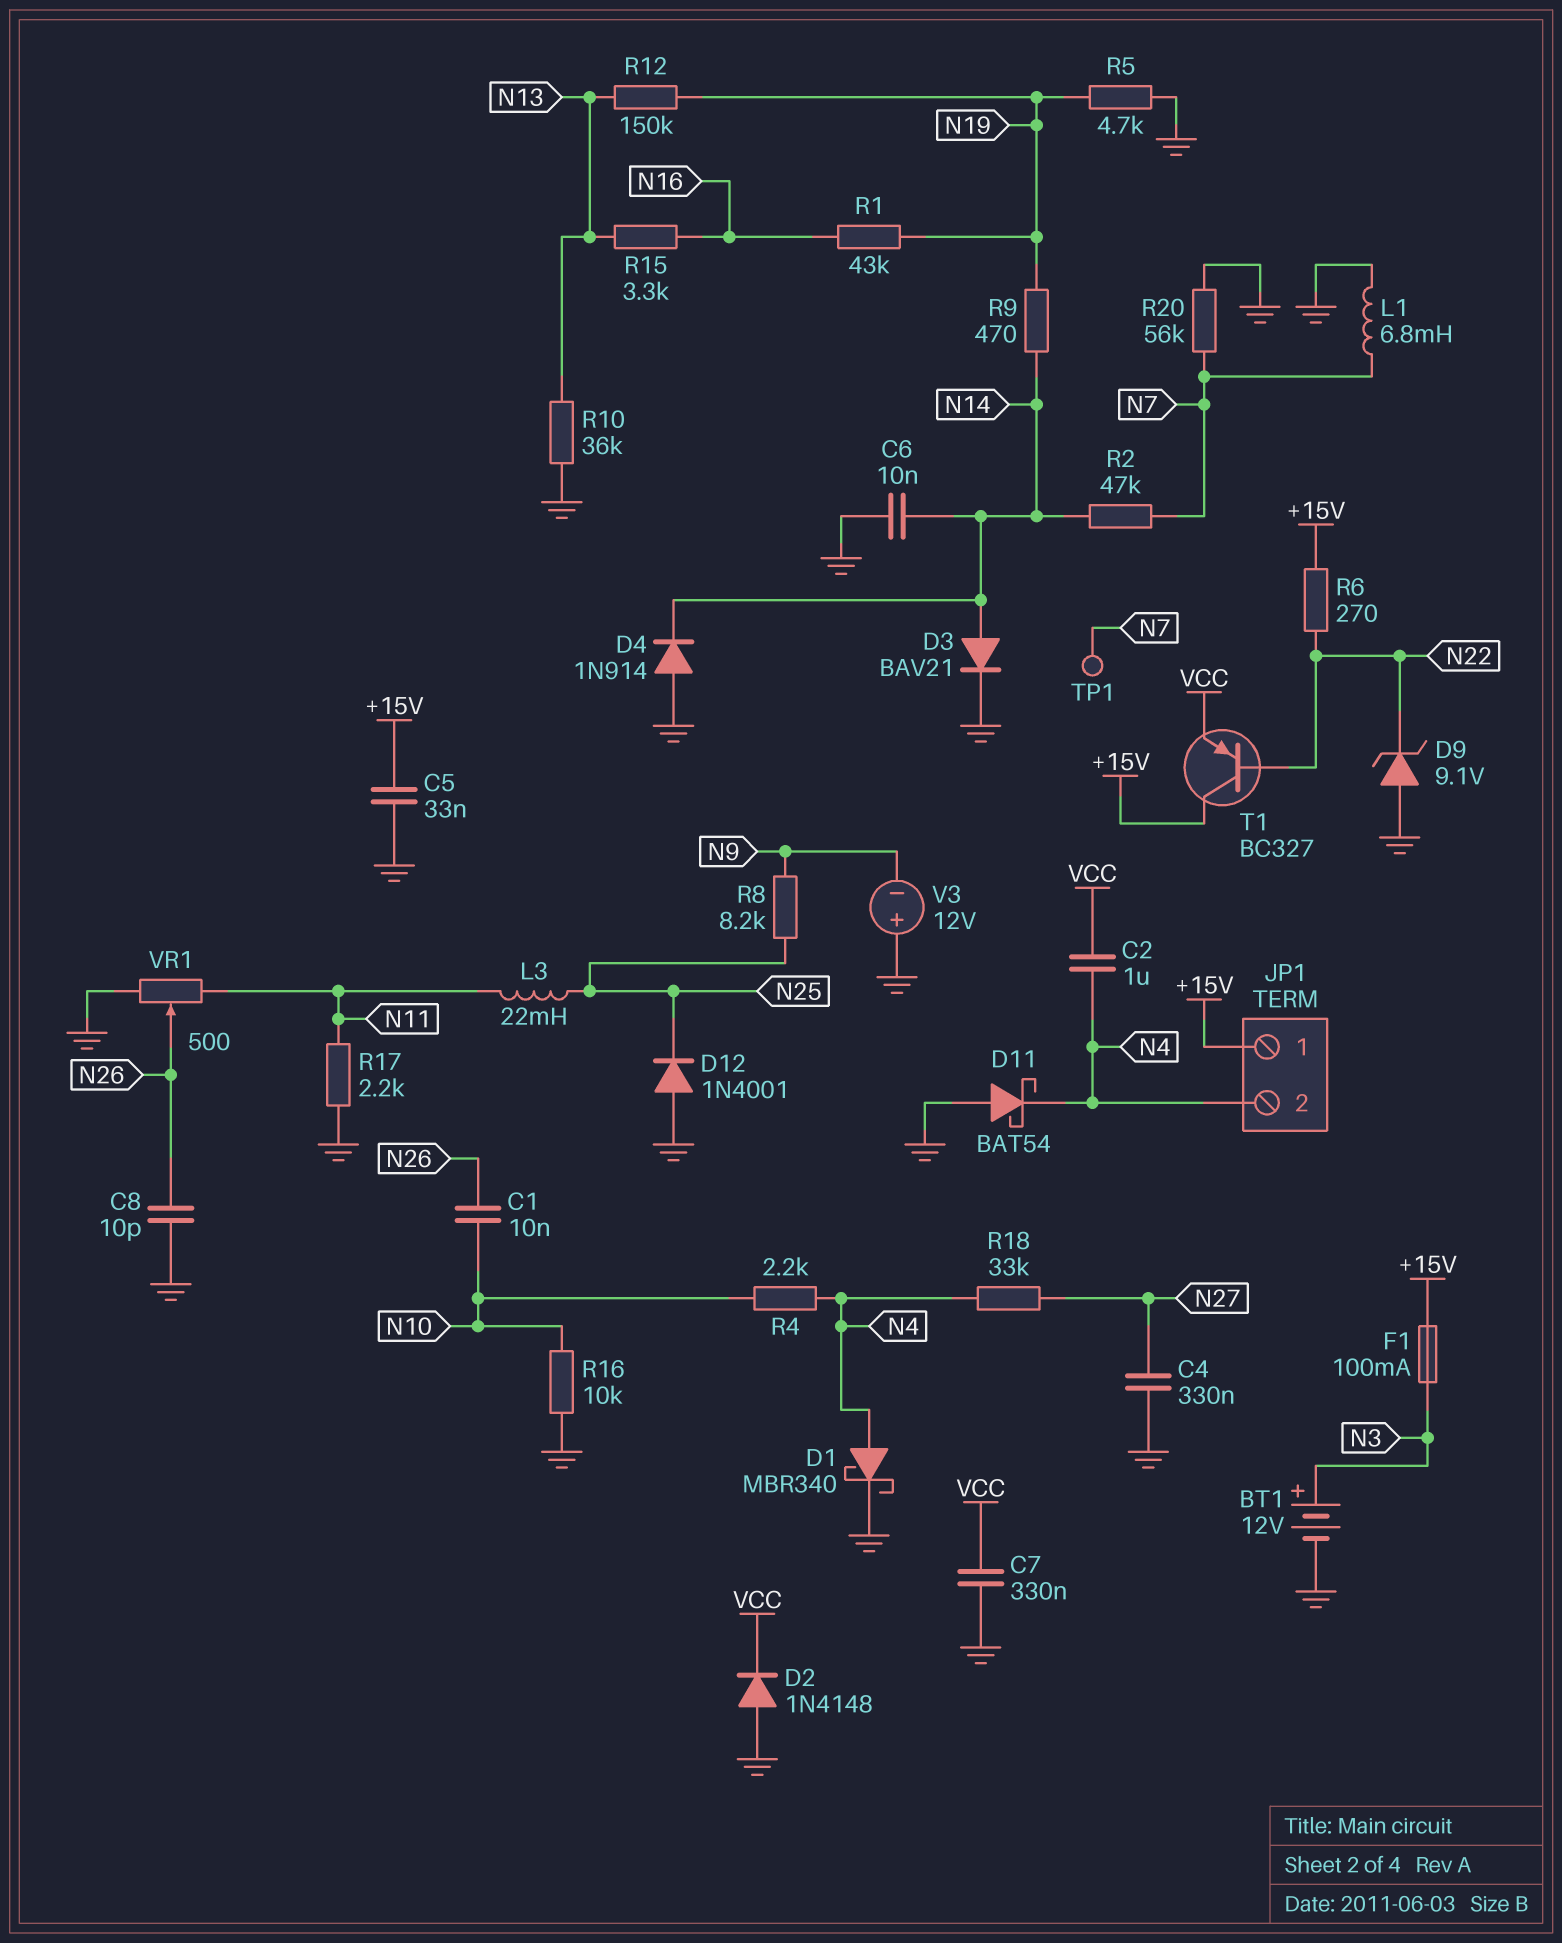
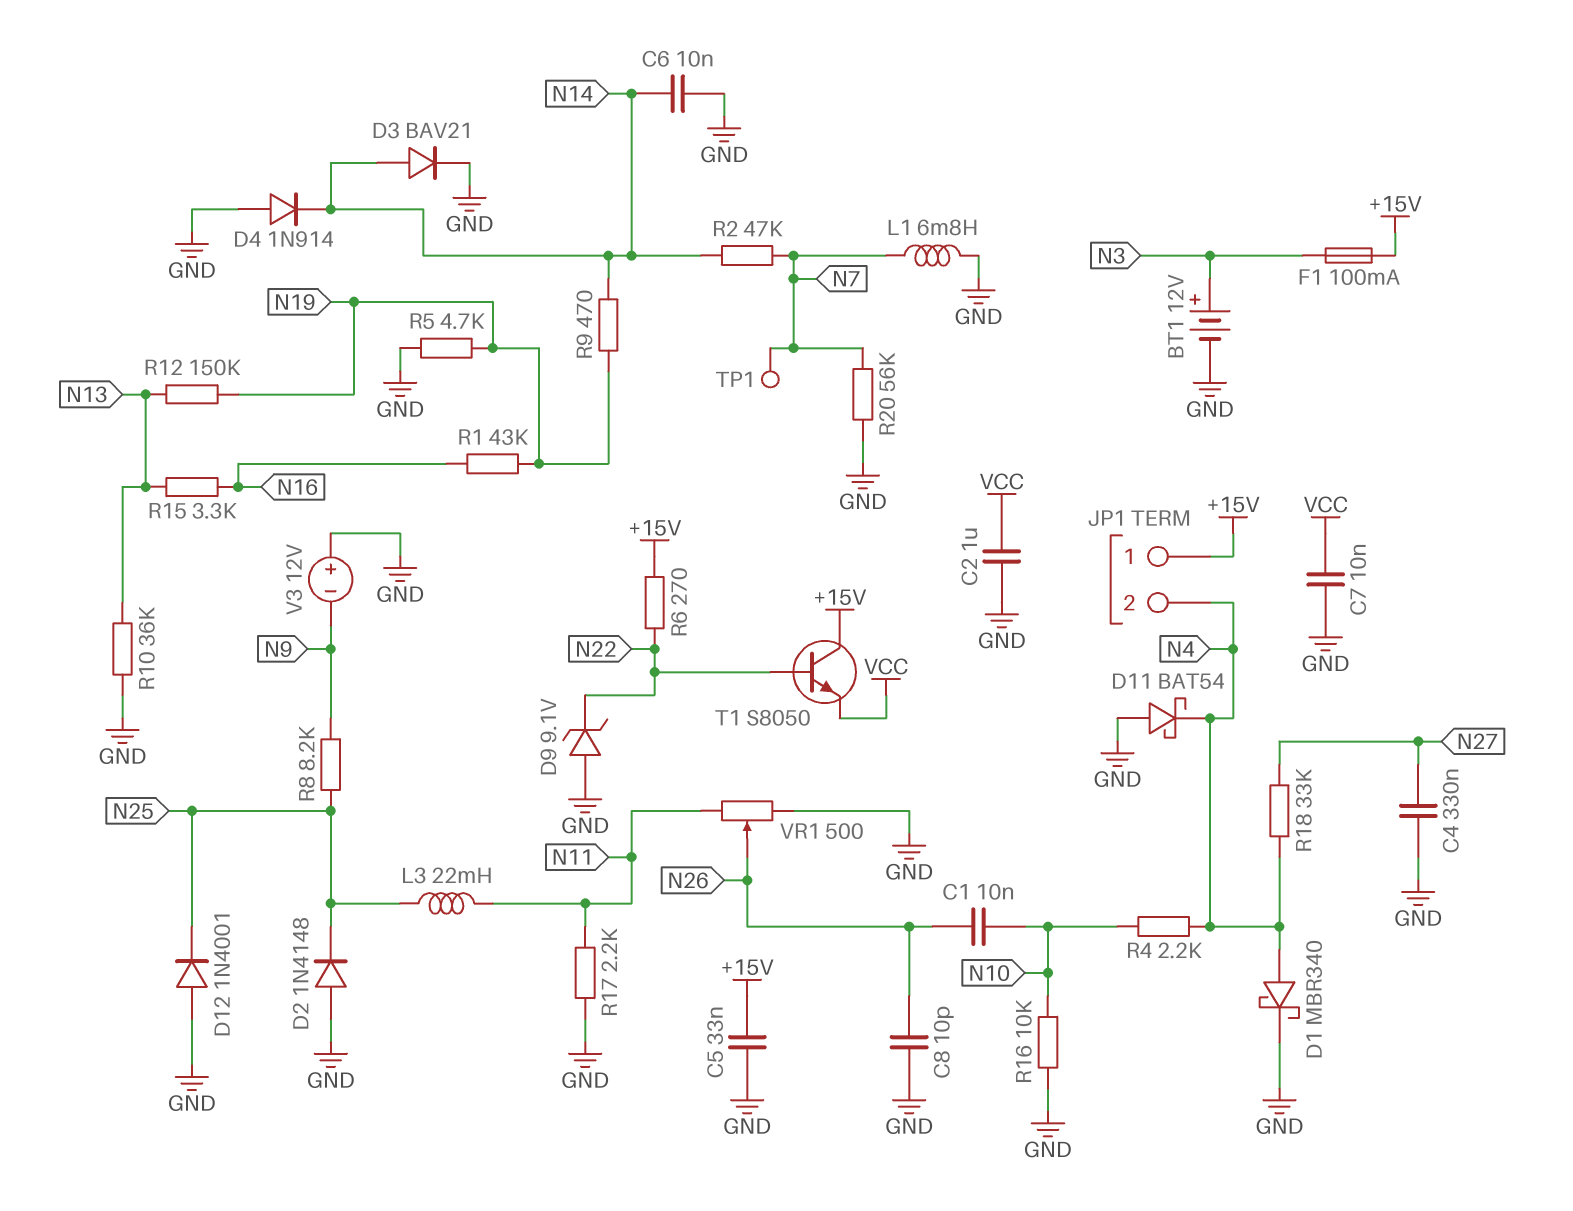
C2: 1uF (N4, VCC) -> 1uF (GND, VCC)
C7: 330nF (GND, VCC) -> 10nF (GND, VCC)
D2: diode 1N4148 (A GND, K VCC) -> diode 1N4148 (A GND, K N25)
T1: PNP BC327 (B N22, C +15V, E VCC) -> NPN S8050 (B N22, C +15V, E VCC)

